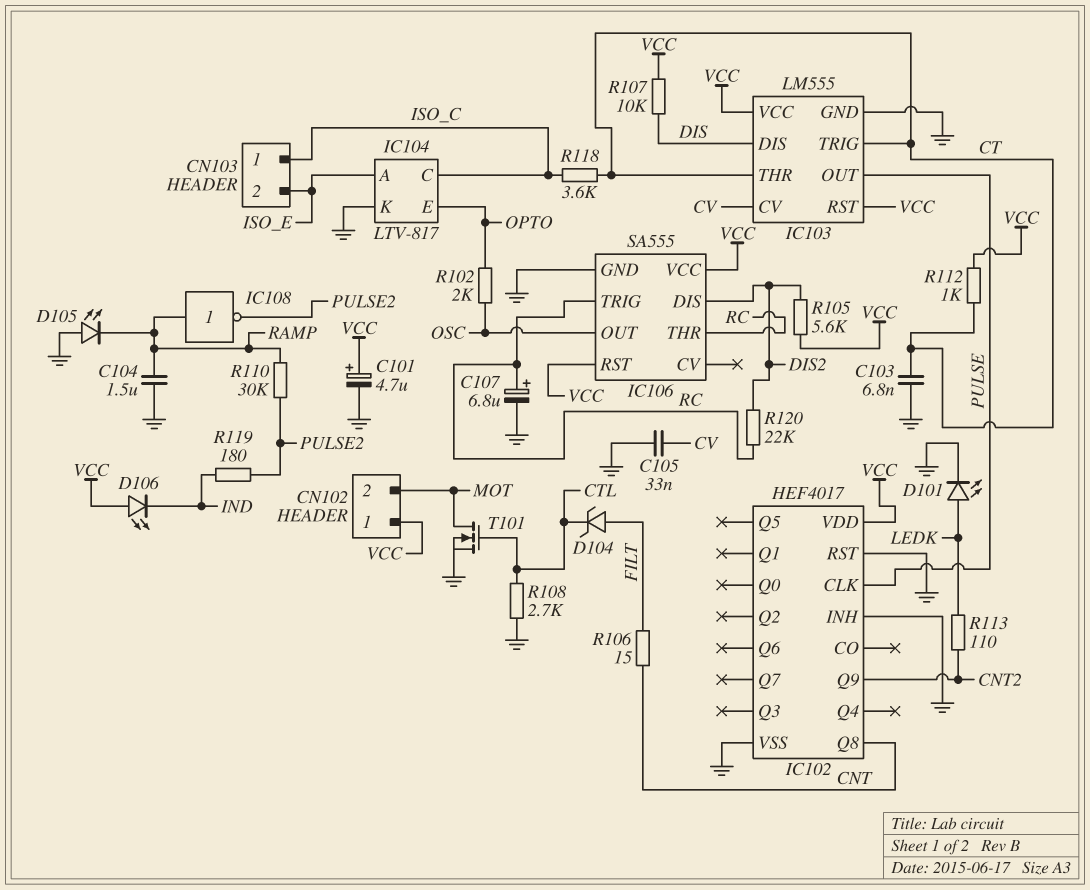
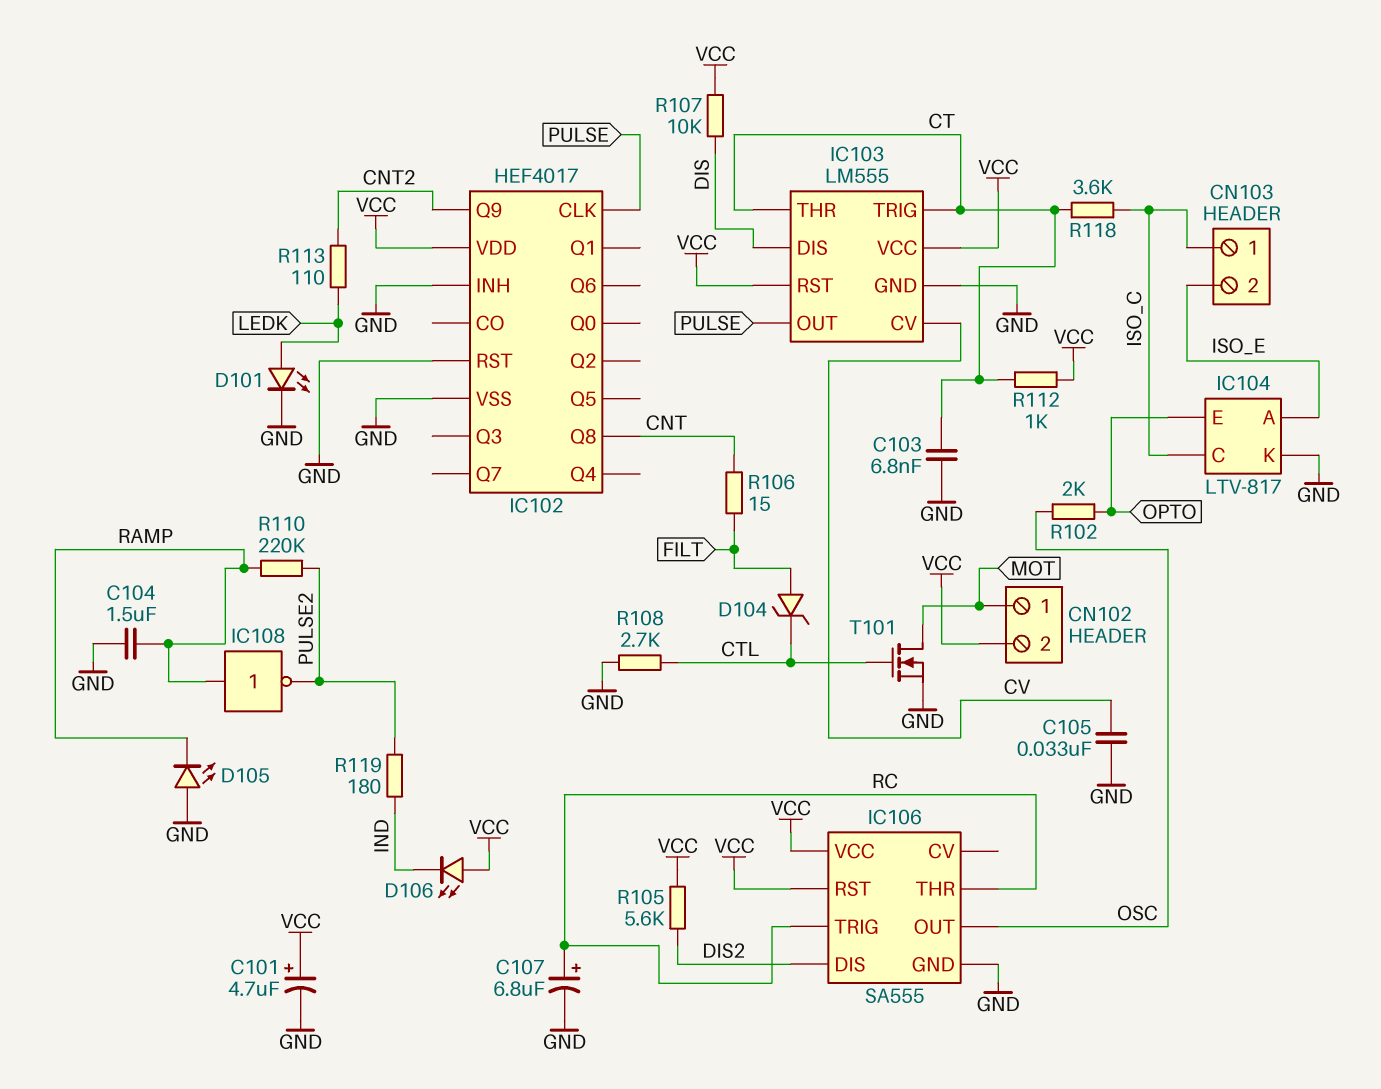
CN102 pin 1: VCC -> MOT
CN102 pin 2: MOT -> VCC
R110: 30k (PULSE2, RAMP) -> 220k (PULSE2, RAMP)
R120: 22k (DIS2, RC) -> none

